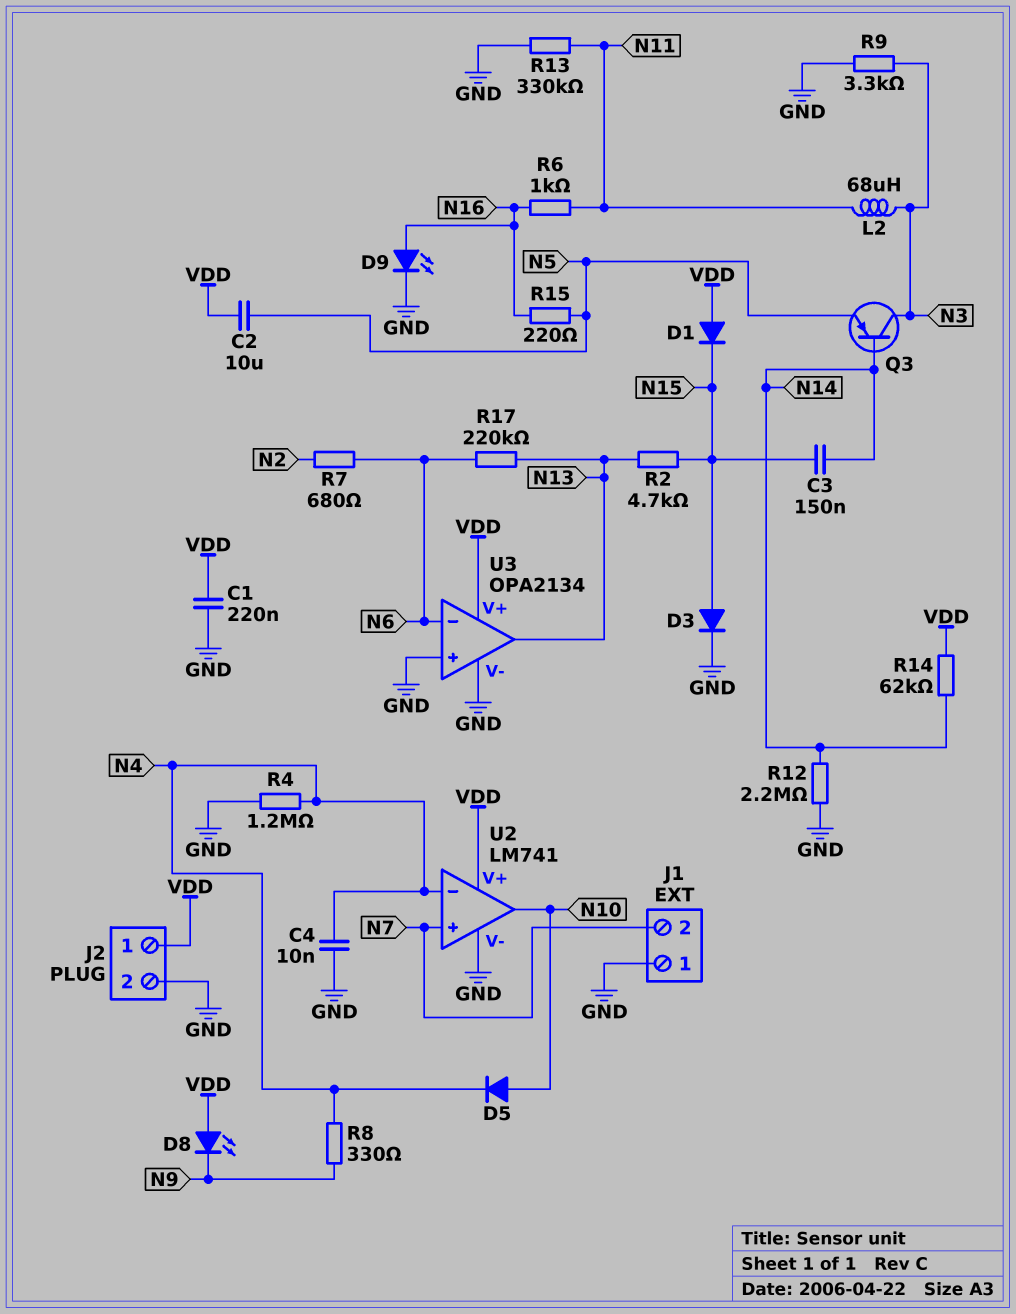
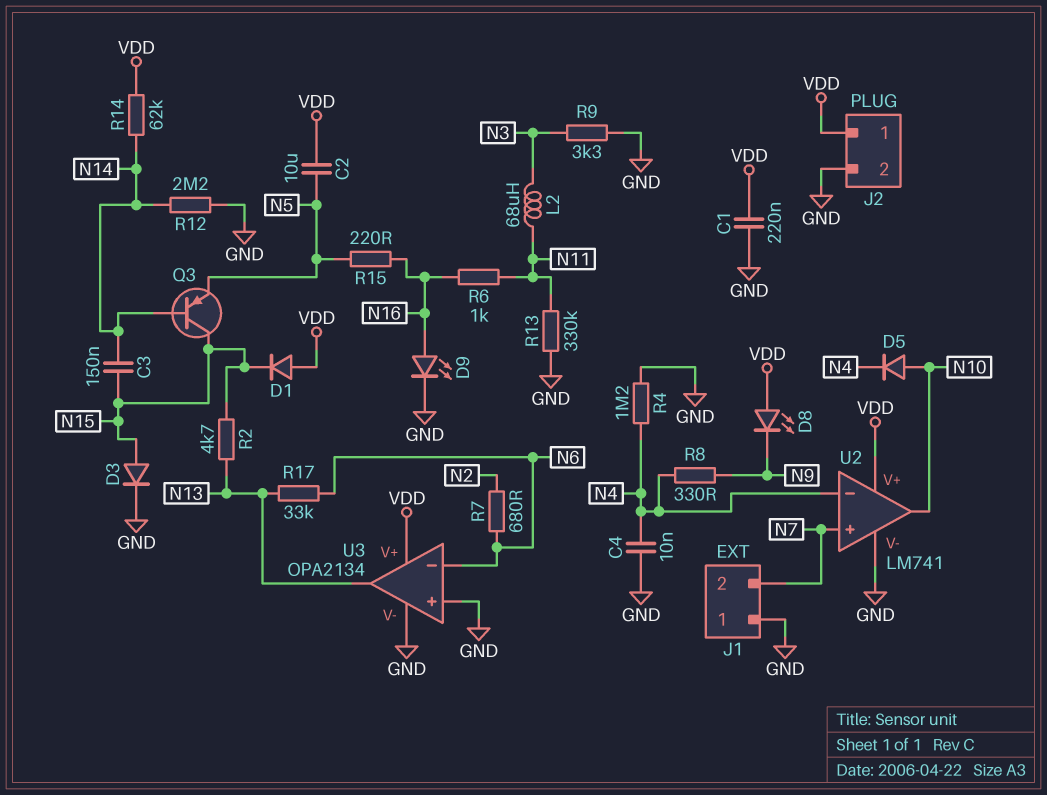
Q3: PNP (B N14, C N3, E N5) -> PNP (B N14, C N15, E N5)
R17: 220k (N6, N13) -> 33k (N6, N13)

